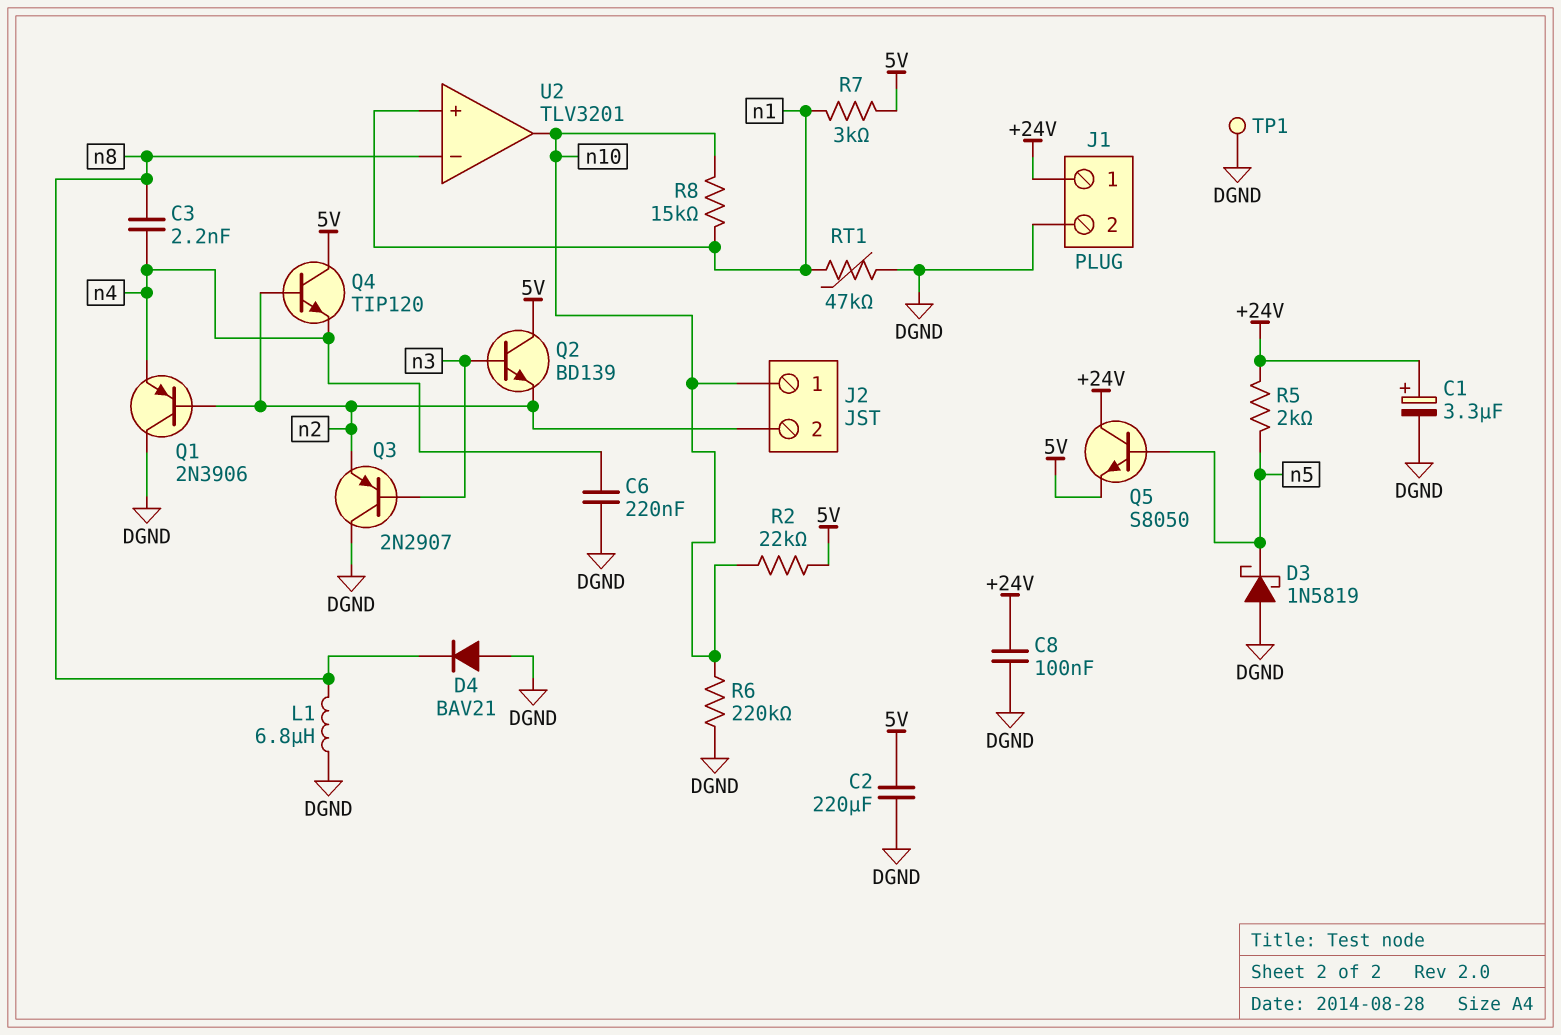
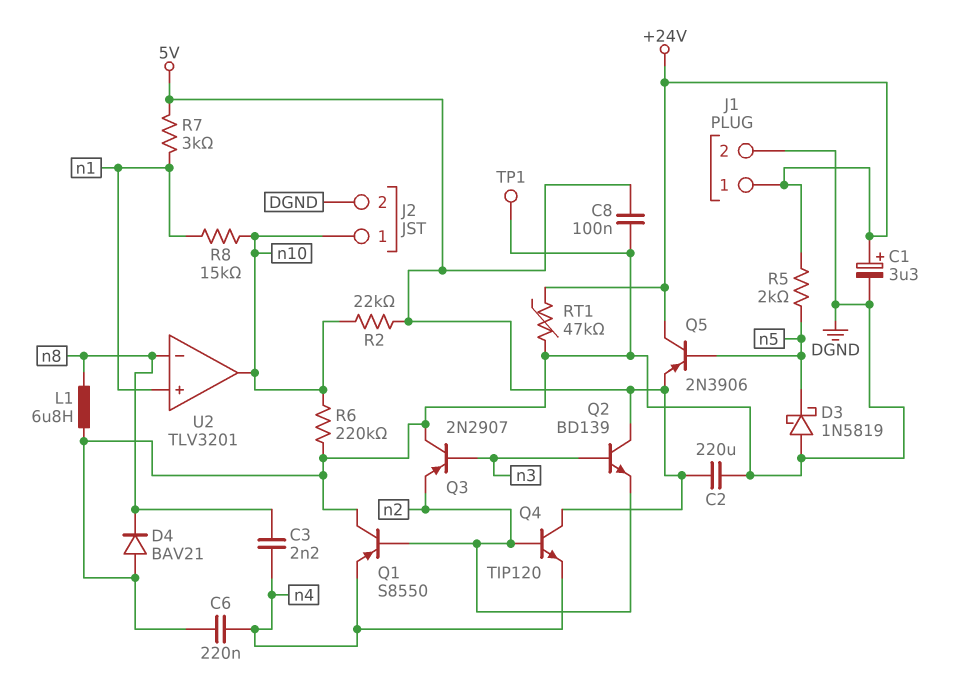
C8: 100nF (+24V, DGND) -> 100nF (5V, DGND)
J2 pin 2: n2 -> DGND
Q1: PNP 2N3906 (B n2, C DGND, E n4) -> PNP S8550 (B n2, C DGND, E n4)
Q5: NPN S8050 (B n5, C +24V, E 5V) -> PNP 2N3906 (B n5, C +24V, E 5V)
RT1: 47k (DGND, n1) -> 47k (+24V, DGND)

